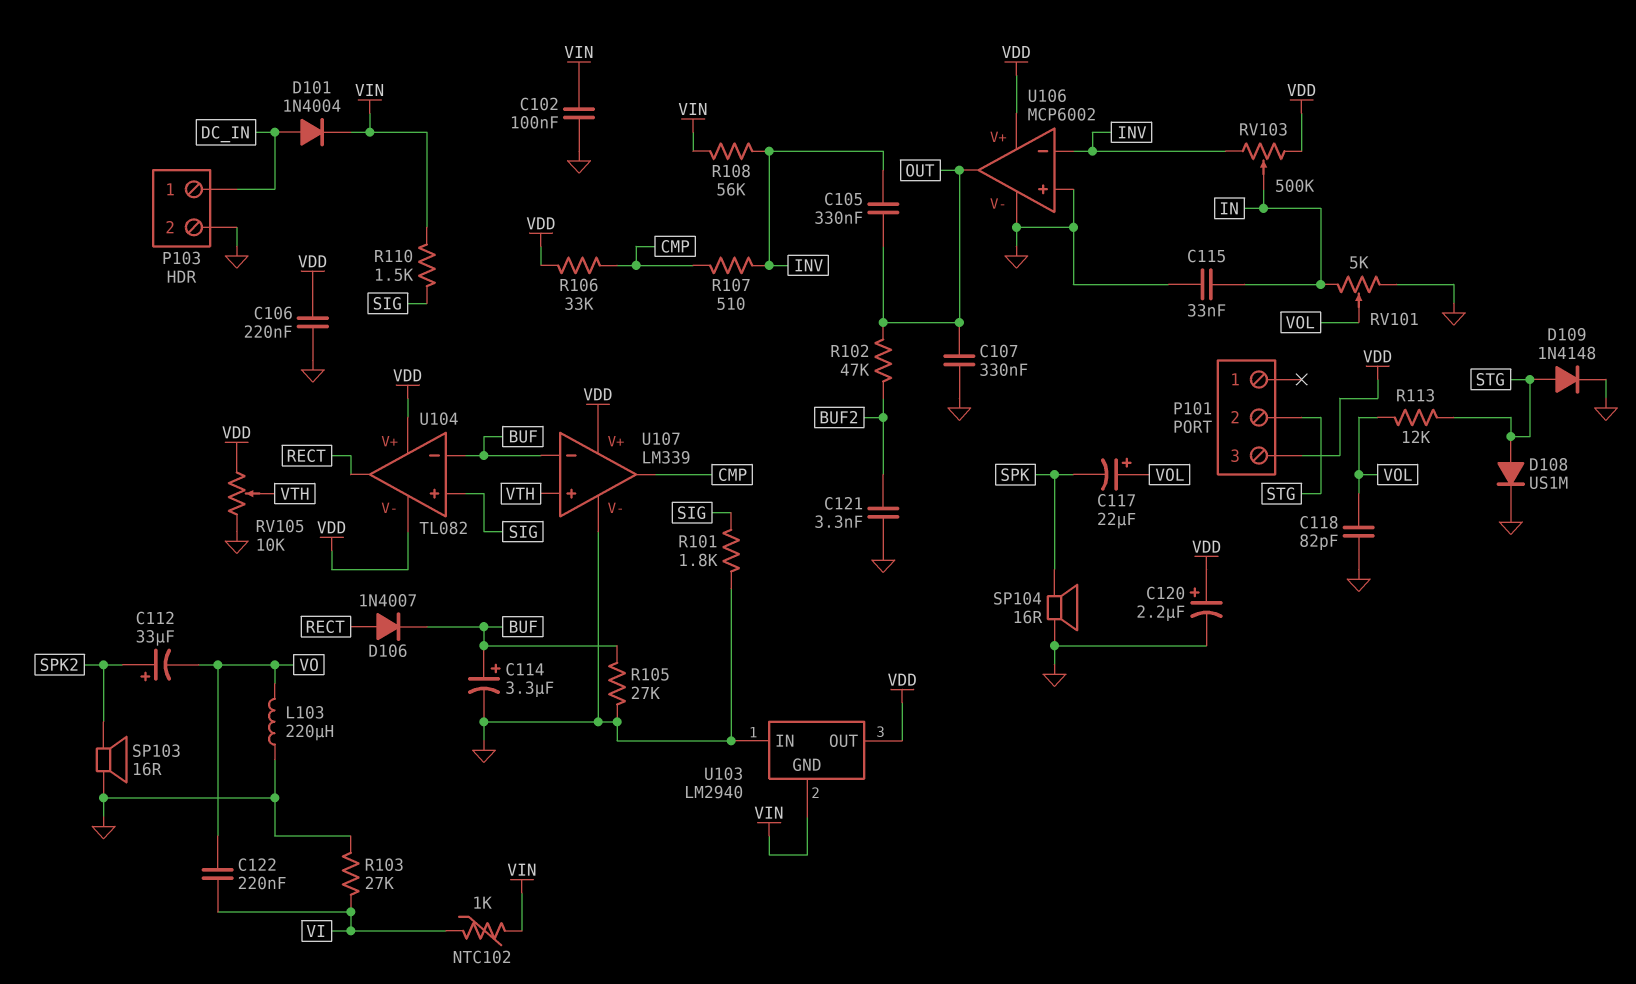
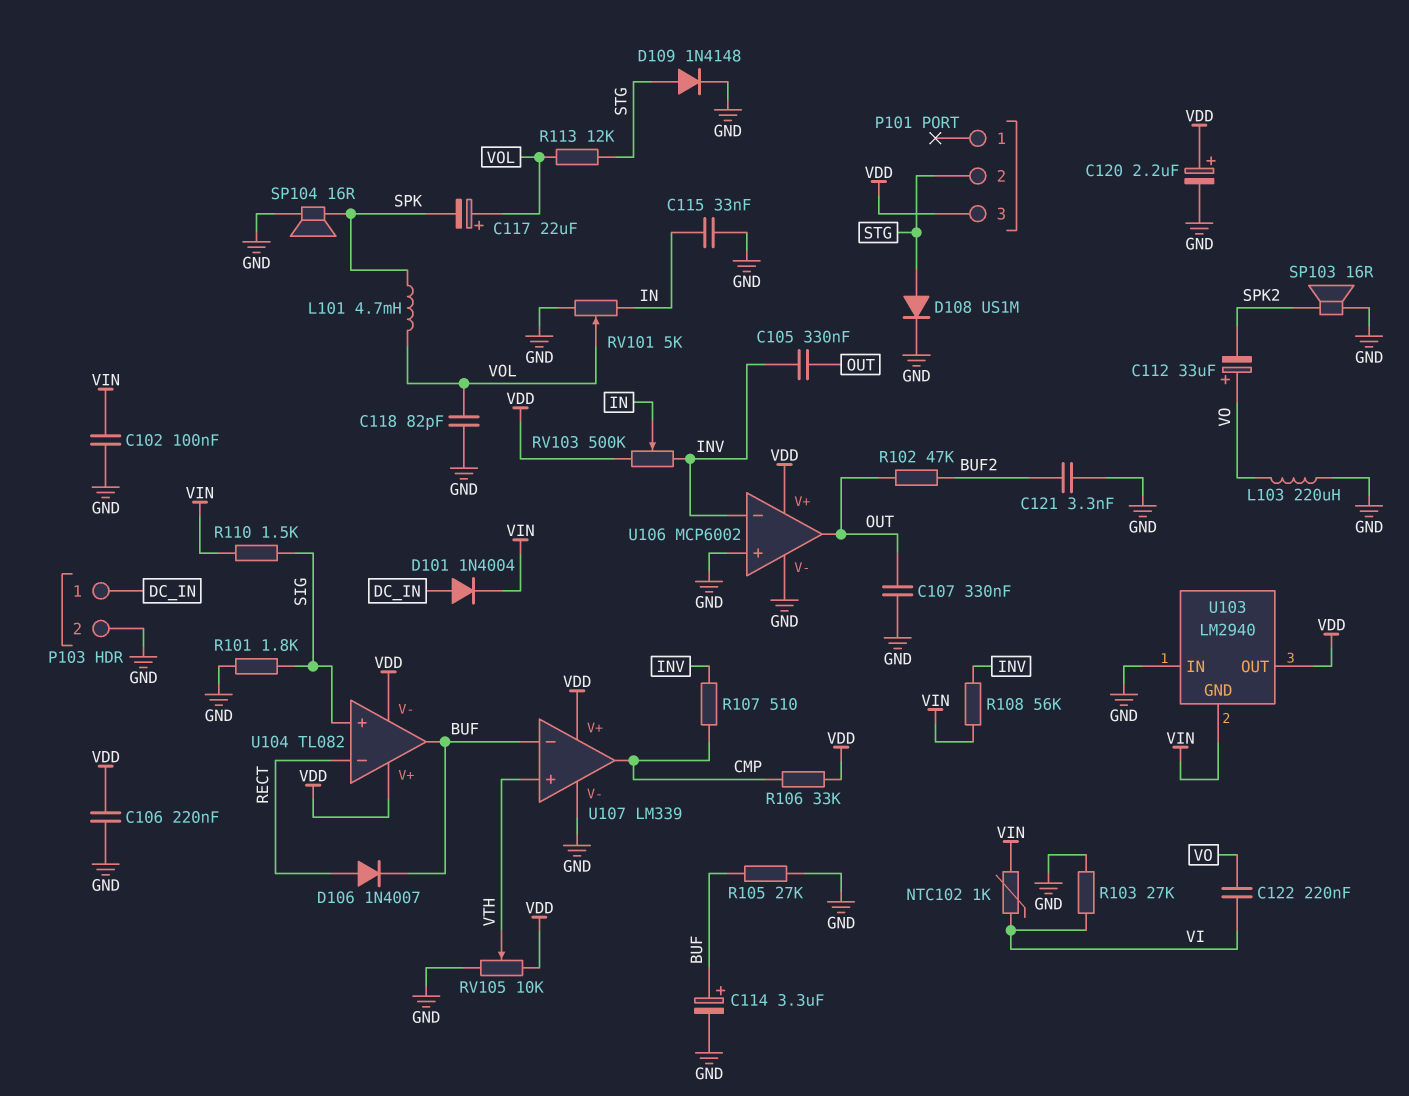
C112: 33uF (plus SPK2, minus VO) -> 33uF (plus VO, minus SPK2)
L101: none -> 4.7mH (SPK, VOL)
U104 pin in-: BUF -> RECT
U104 pin out: RECT -> BUF

